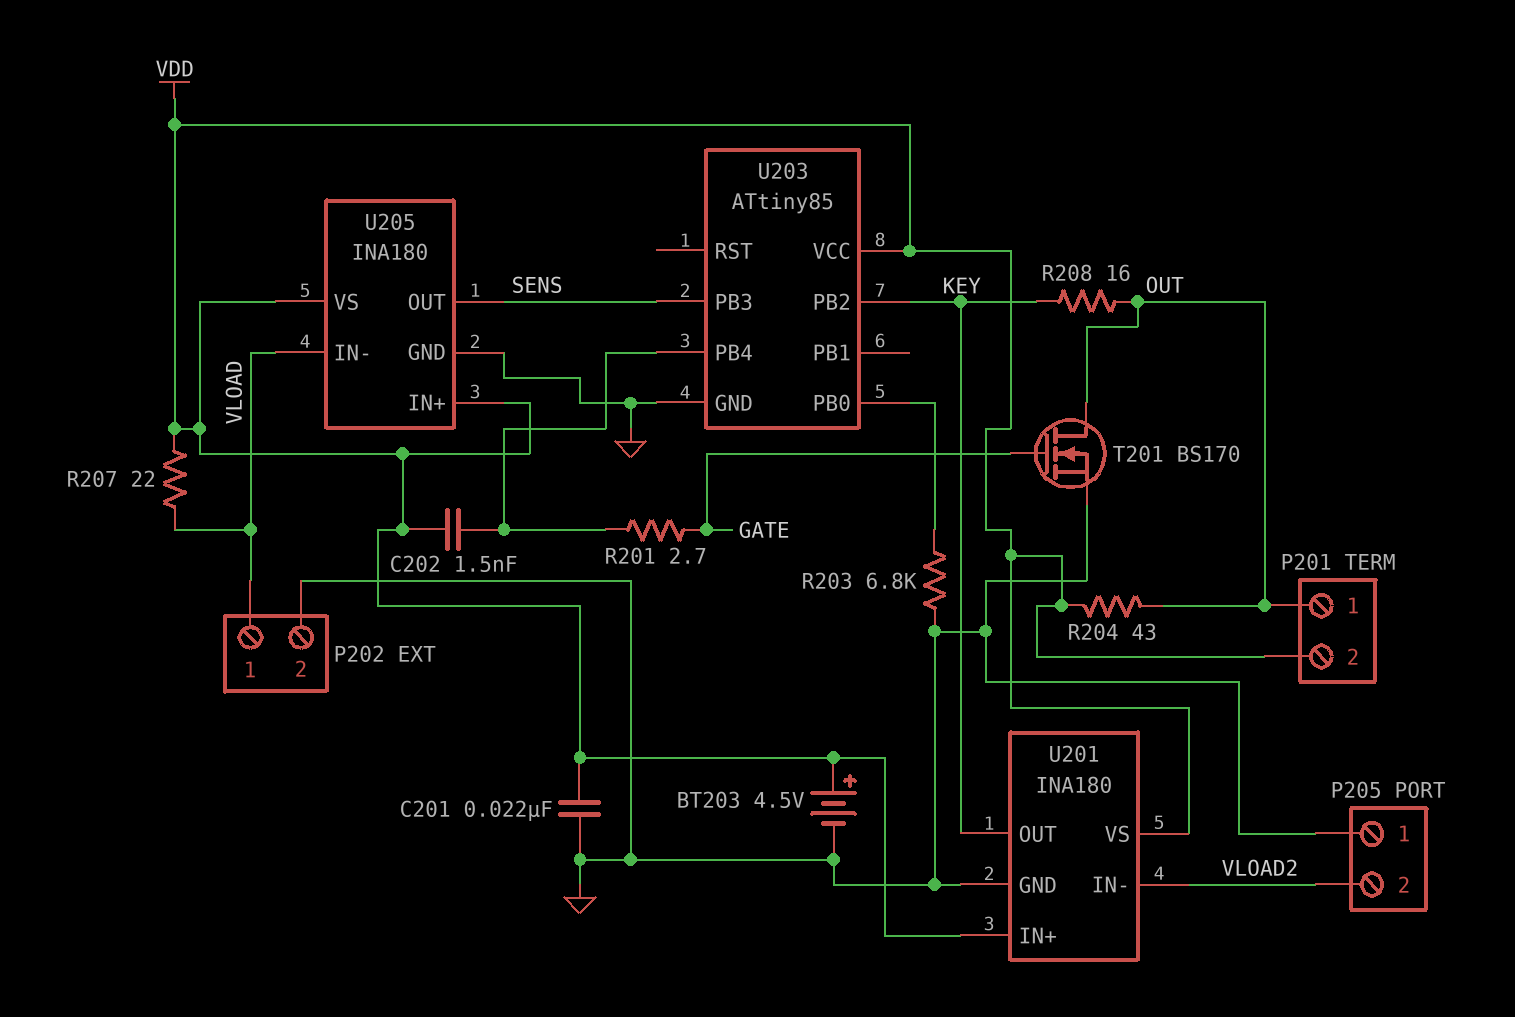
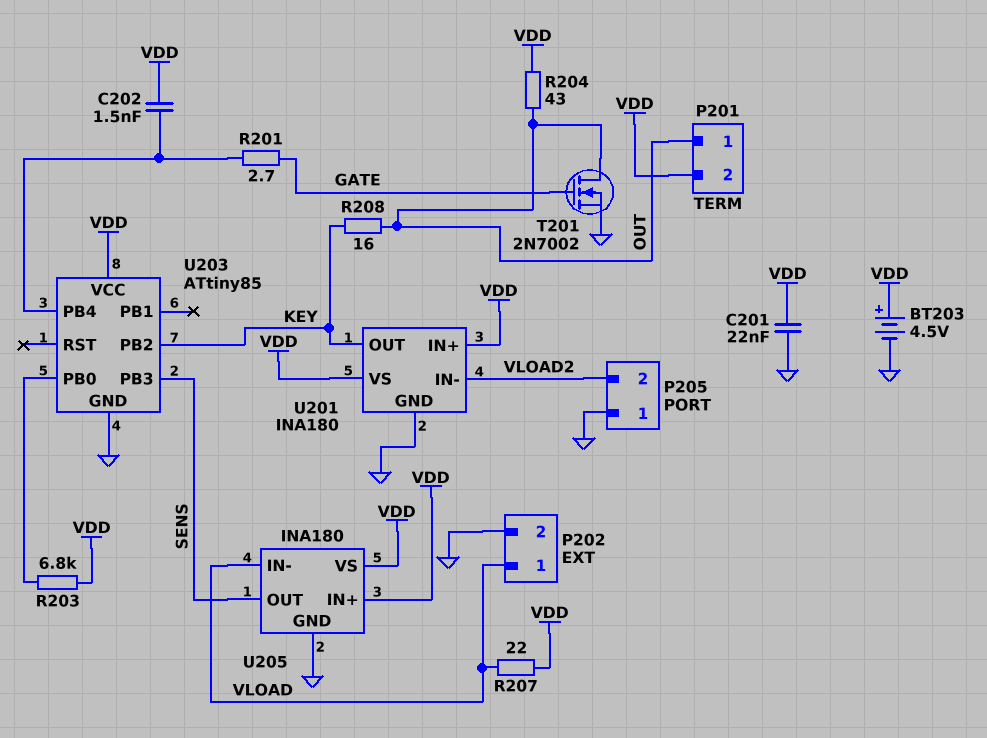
R203: 6.8k (GND, U203/PB0) -> 6.8k (U203/PB0, VDD)
T201: NMOS BS170 (G GATE, D OUT, S GND) -> NMOS 2N7002 (G GATE, D OUT, S GND)

